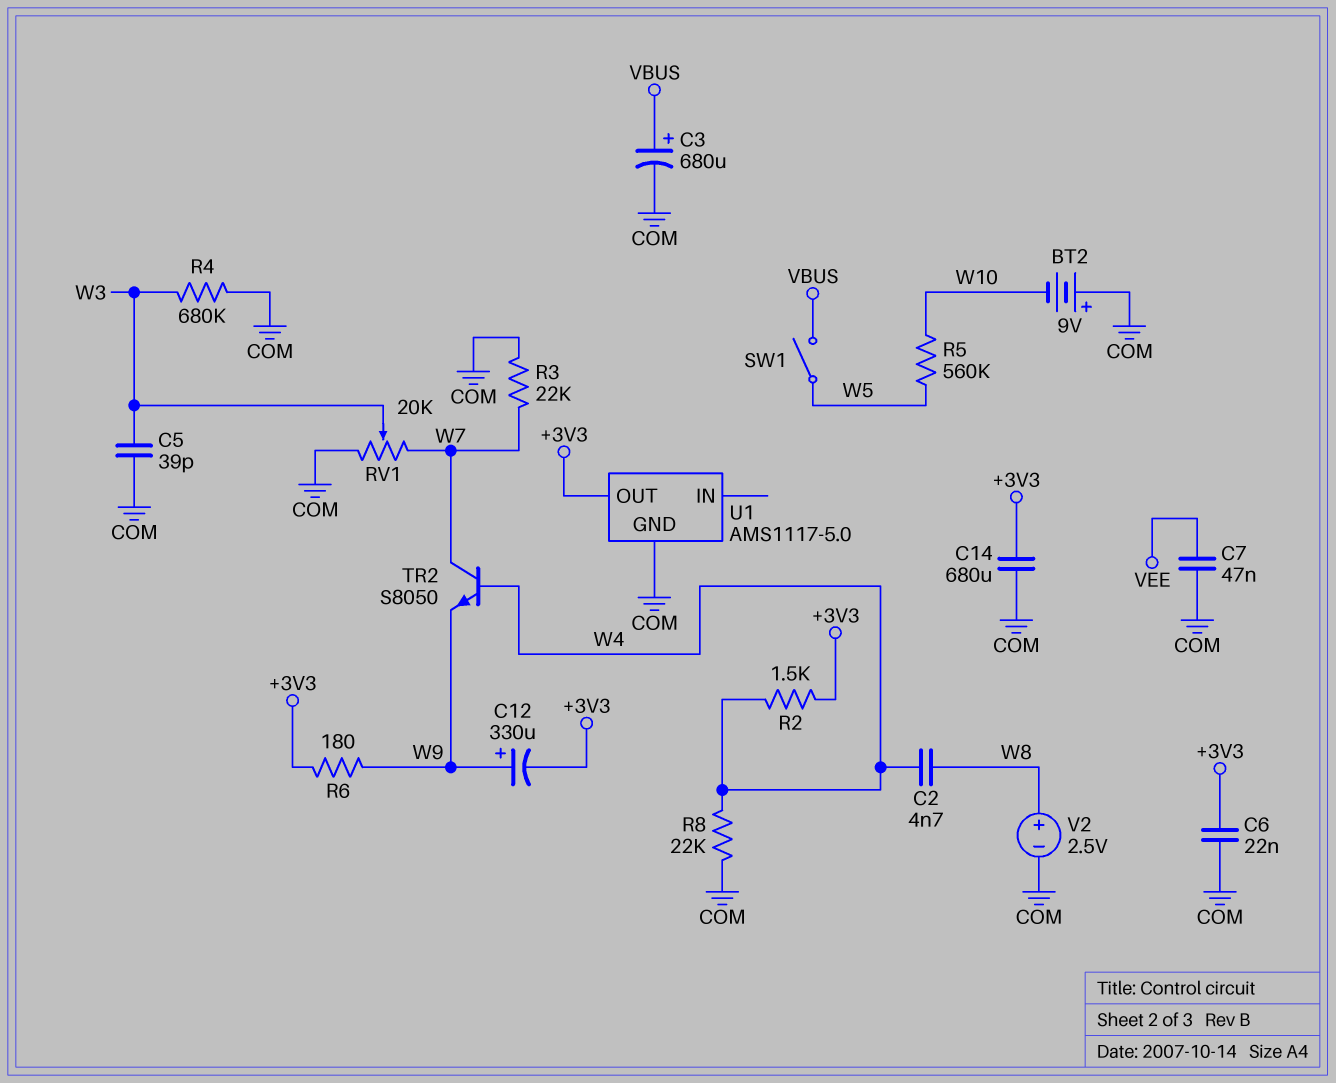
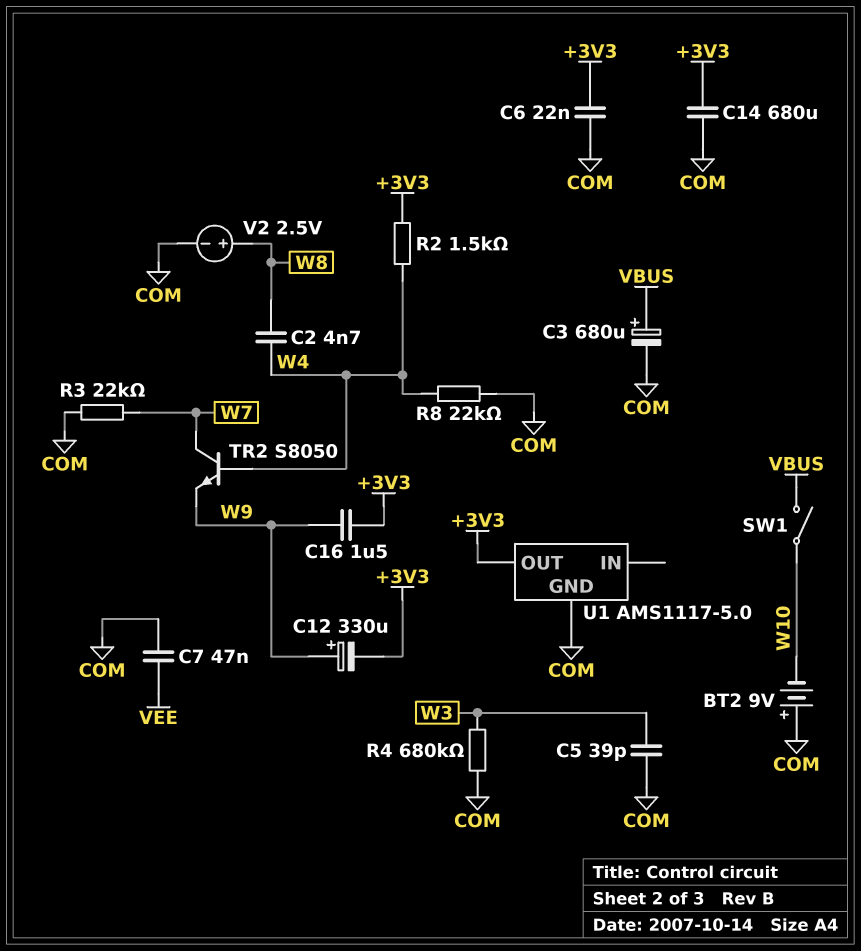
C16: none -> 1.5uF (+3V3, W9)
R5: 560k (W5, W10) -> none
R6: 180 (+3V3, W9) -> none
RV1: 20k (COM, W7, wiper W3) -> none
SW1: switch (VBUS, W5) -> switch (VBUS, W10)

